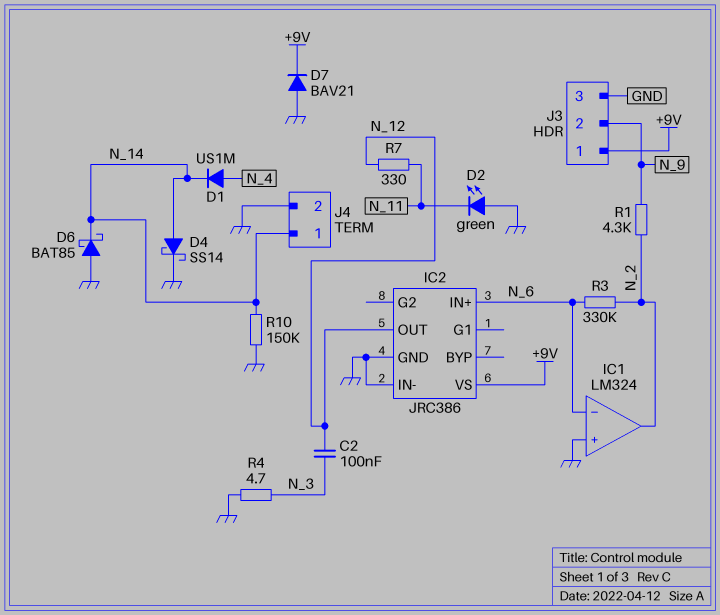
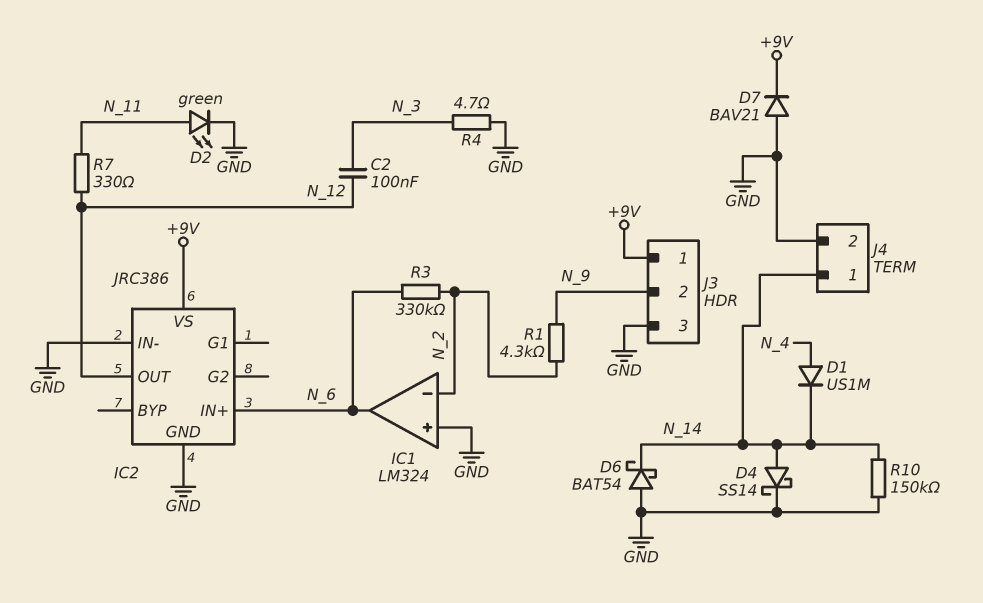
D2: LED green (A GND, K N_11) -> LED green (A N_11, K GND)
D6: schottky BAT85 (A GND, K N_14) -> schottky BAT54 (A GND, K N_14)
IC1 pin in-: N_6 -> N_2
IC1 pin out: N_2 -> N_6

